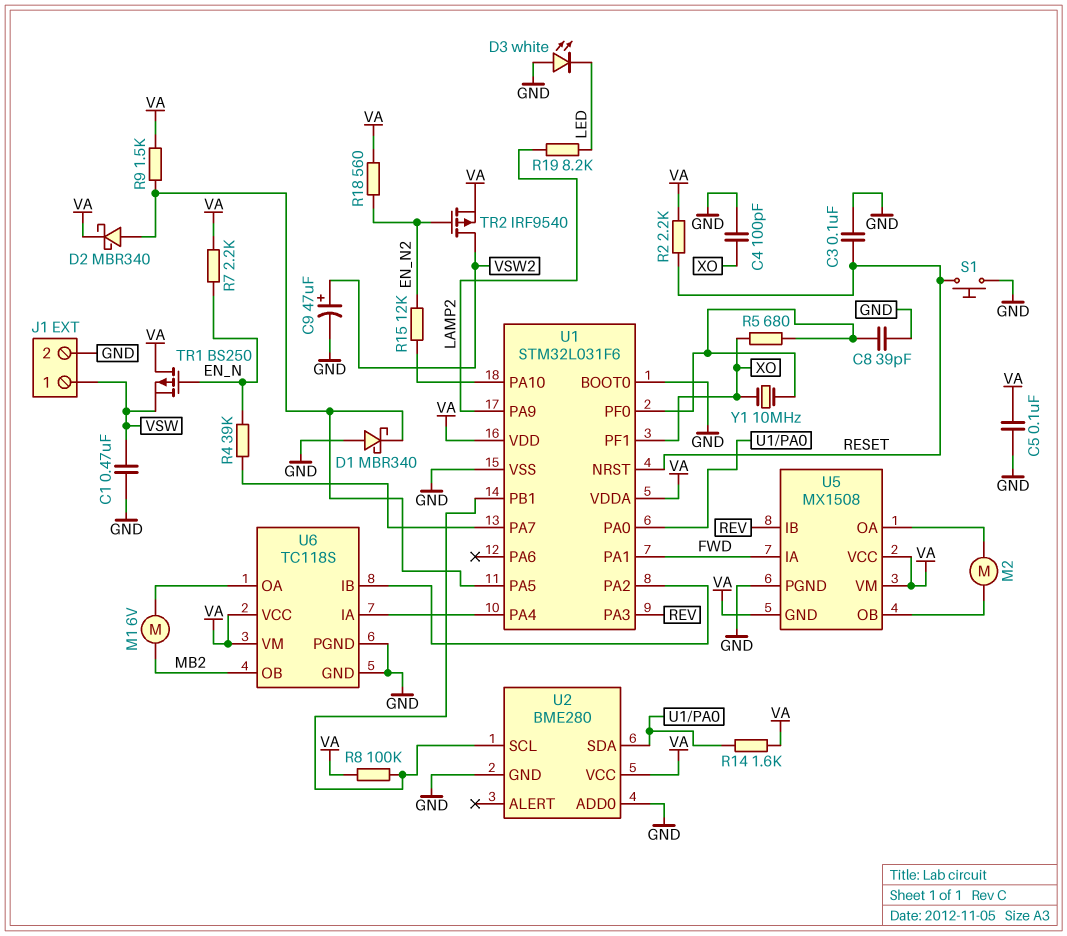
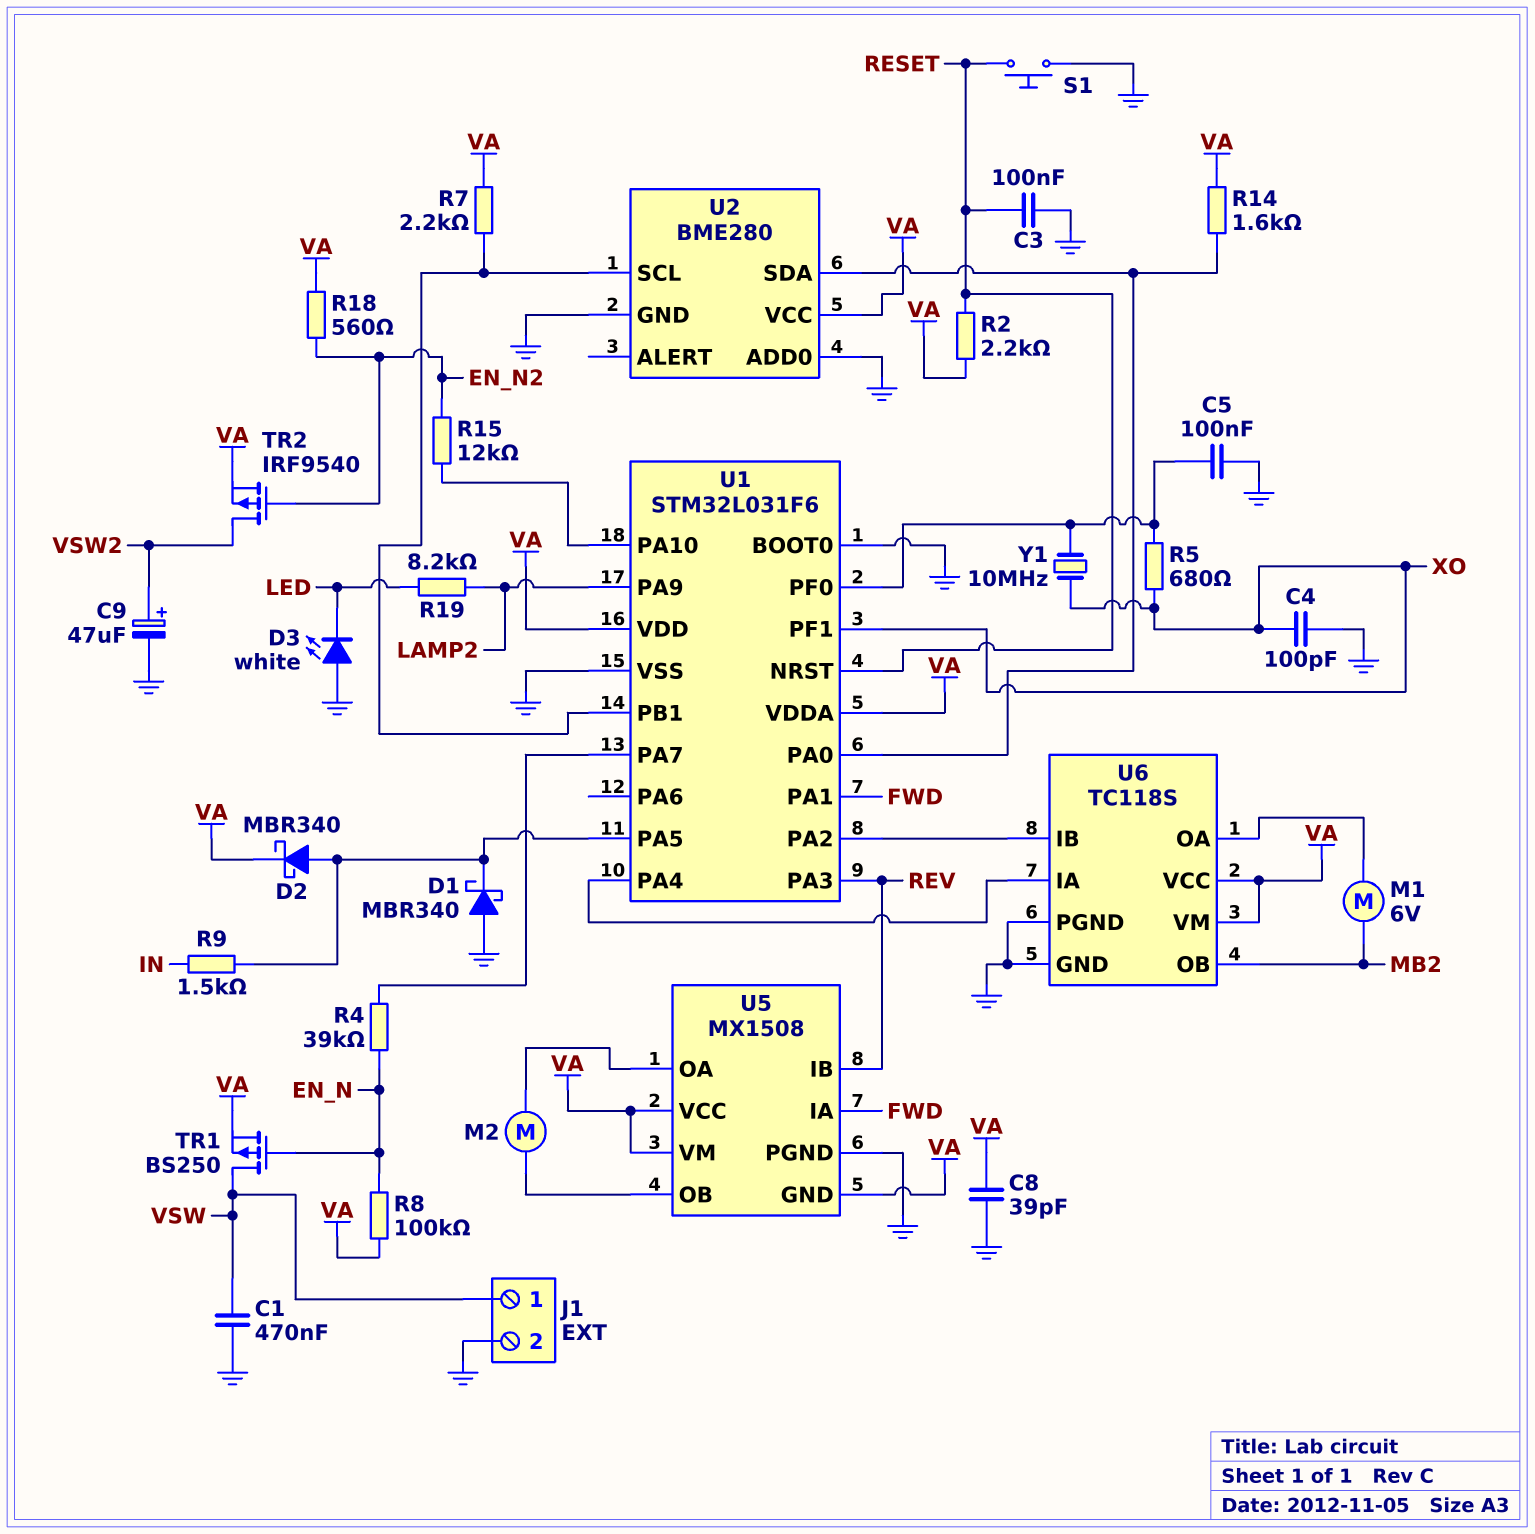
C5: 100nF (GND, VA) -> 100nF (GND, U1/PF0)
C8: 39pF (GND, U1/PF0) -> 39pF (GND, VA)
R7: 2.2k (EN_N, VA) -> 2.2k (U1/PB1, VA)
R8: 100k (U1/PB1, VA) -> 100k (EN_N, VA)
R9: 1.5k (U1/PA5, VA) -> 1.5k (IN, U1/PA5)
TR1: PMOS BS250 (G EN_N, D VA, S VSW) -> PMOS BS250 (G EN_N, D VSW, S VA)

